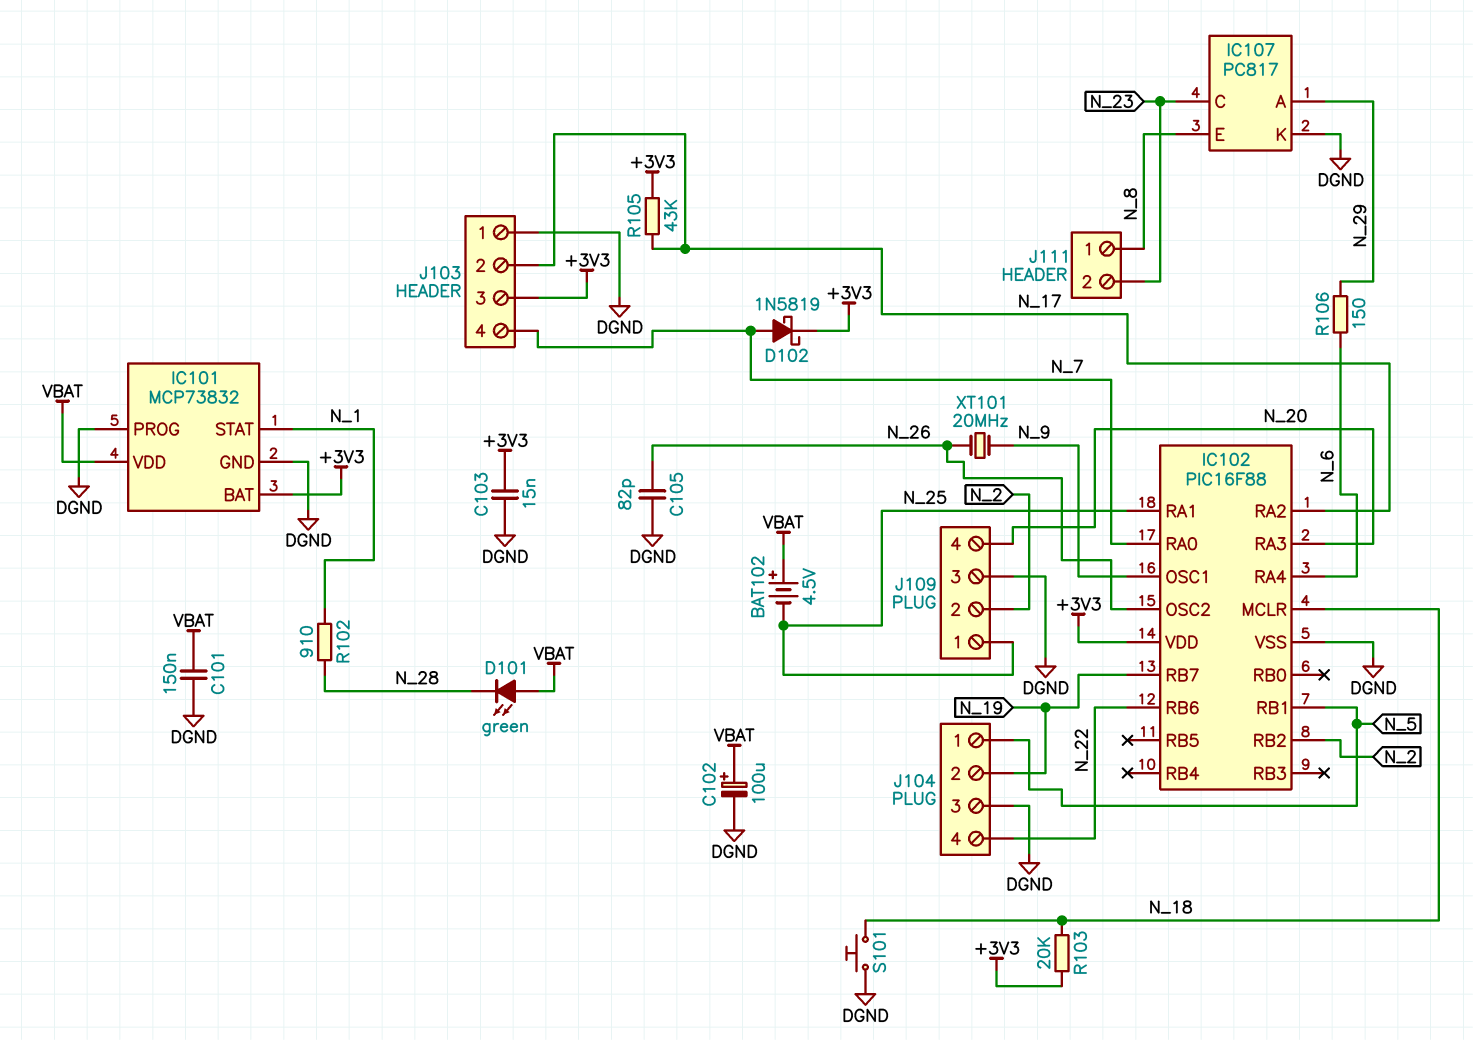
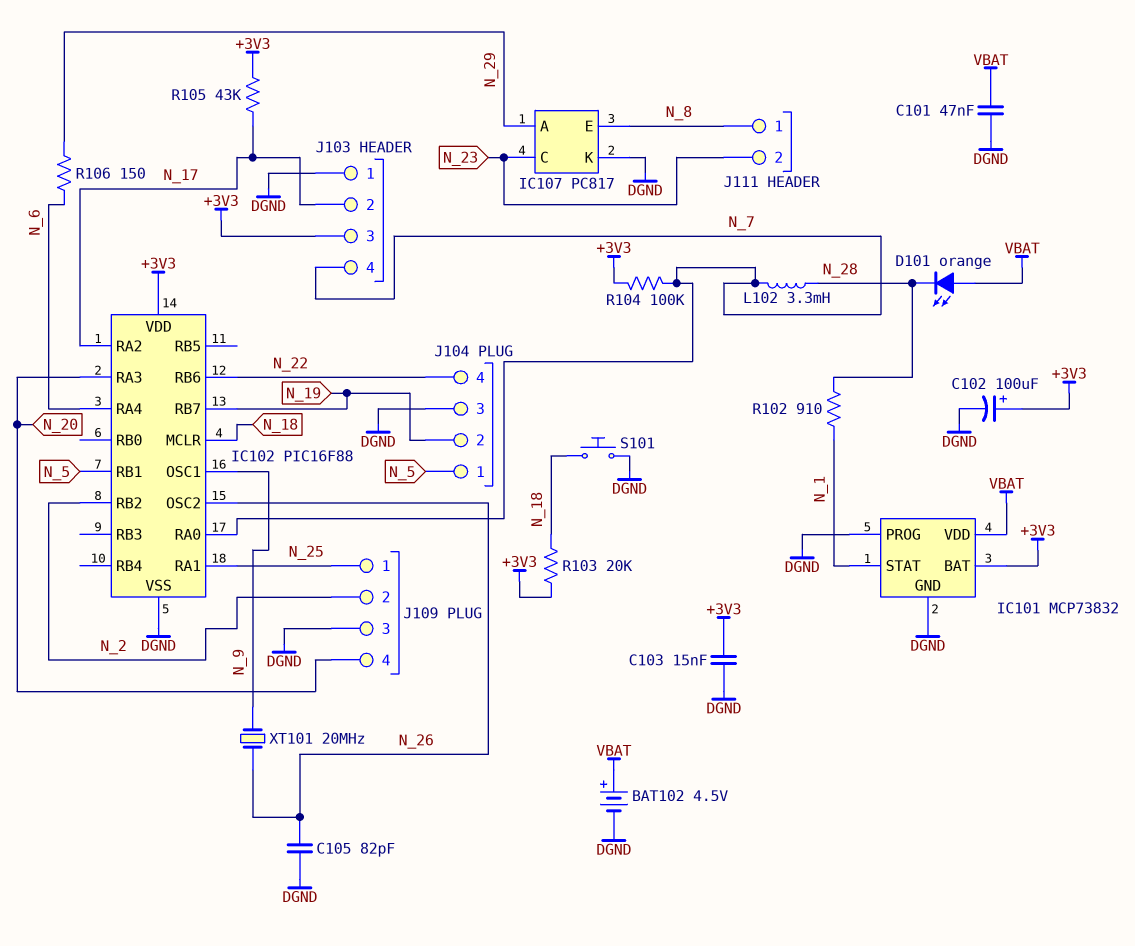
BAT102: 4.5V (plus VBAT, minus N_25) -> 4.5V (plus VBAT, minus DGND)
C101: 150nF (DGND, VBAT) -> 47nF (DGND, VBAT)
C102: 100uF (plus VBAT, minus DGND) -> 100uF (plus +3V3, minus DGND)
D101: LED green (A VBAT, K N_28) -> LED orange (A VBAT, K N_28)
D102: schottky 1N5819 (A N_7, K +3V3) -> none
L102: none -> 3.3mH (N_7, N_28)
R104: none -> 100k (+3V3, N_7)

